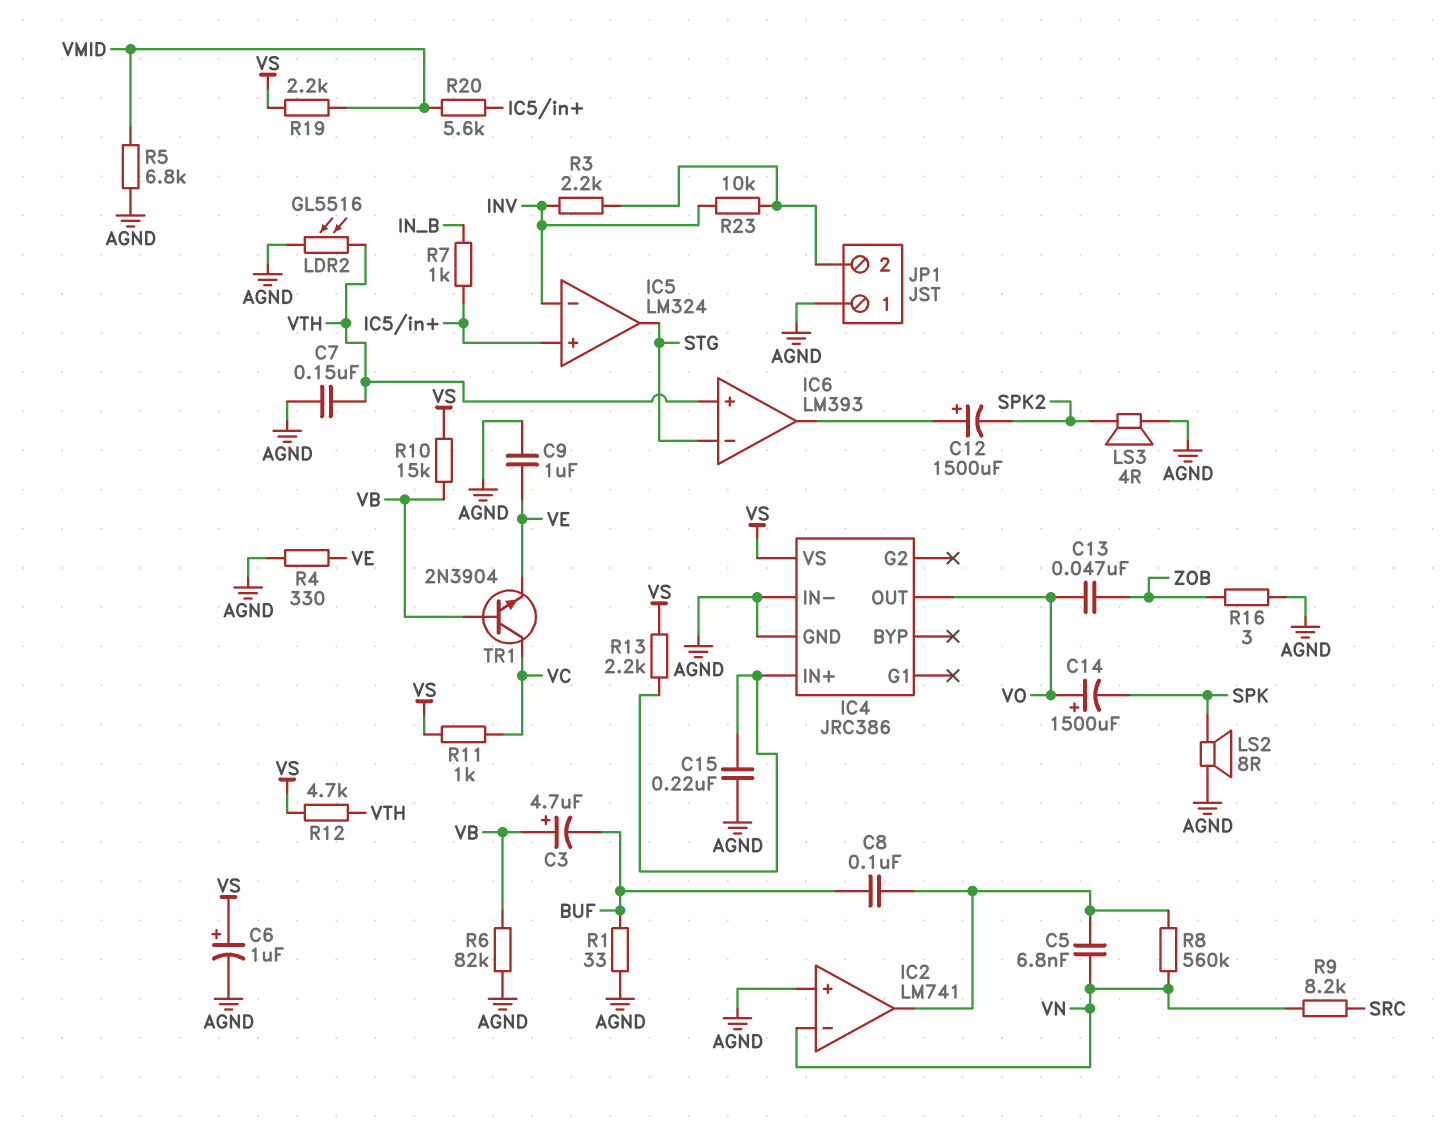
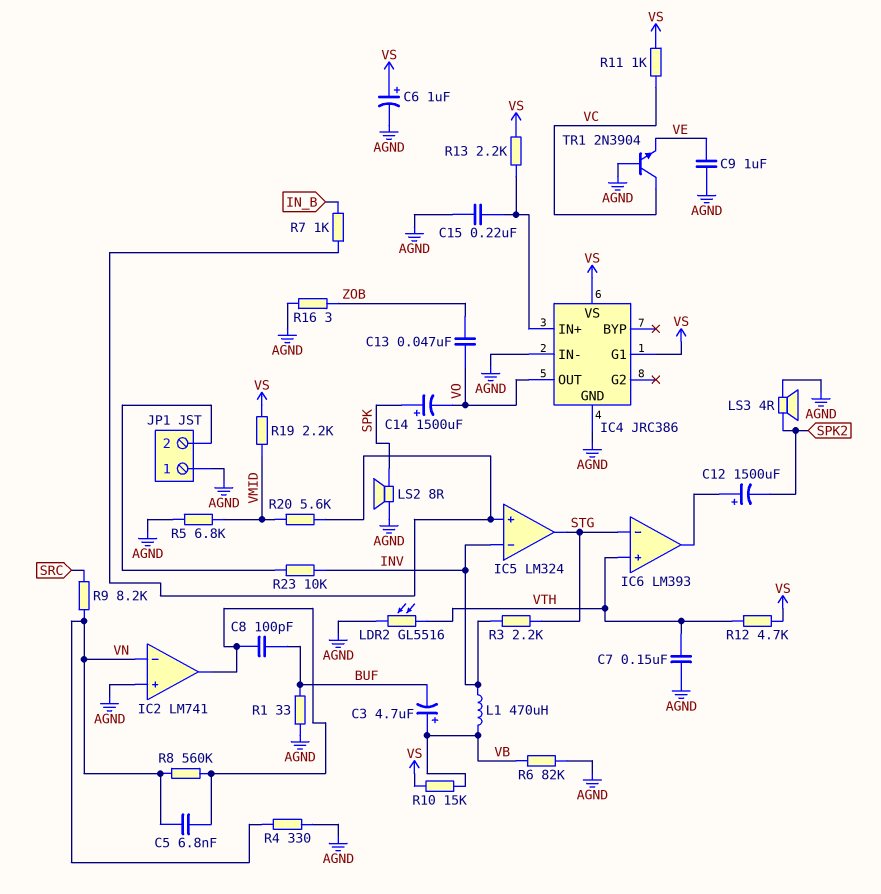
C8: 100nF (BUF, IC2/out) -> 100pF (BUF, IC2/out)
C14: 1500uF (plus VO, minus SPK) -> 1500uF (plus SPK, minus VO)
IC4 pin G1: none -> VS
L1: none -> 470uH (INV, VB)
R3: 2.2k (INV, JP1/2) -> 2.2k (INV, STG)
R4: 330 (AGND, VE) -> 330 (AGND, VN)
TR1: NPN 2N3904 (B VB, C VC, E VE) -> NPN 2N3904 (B AGND, C VC, E VE)

